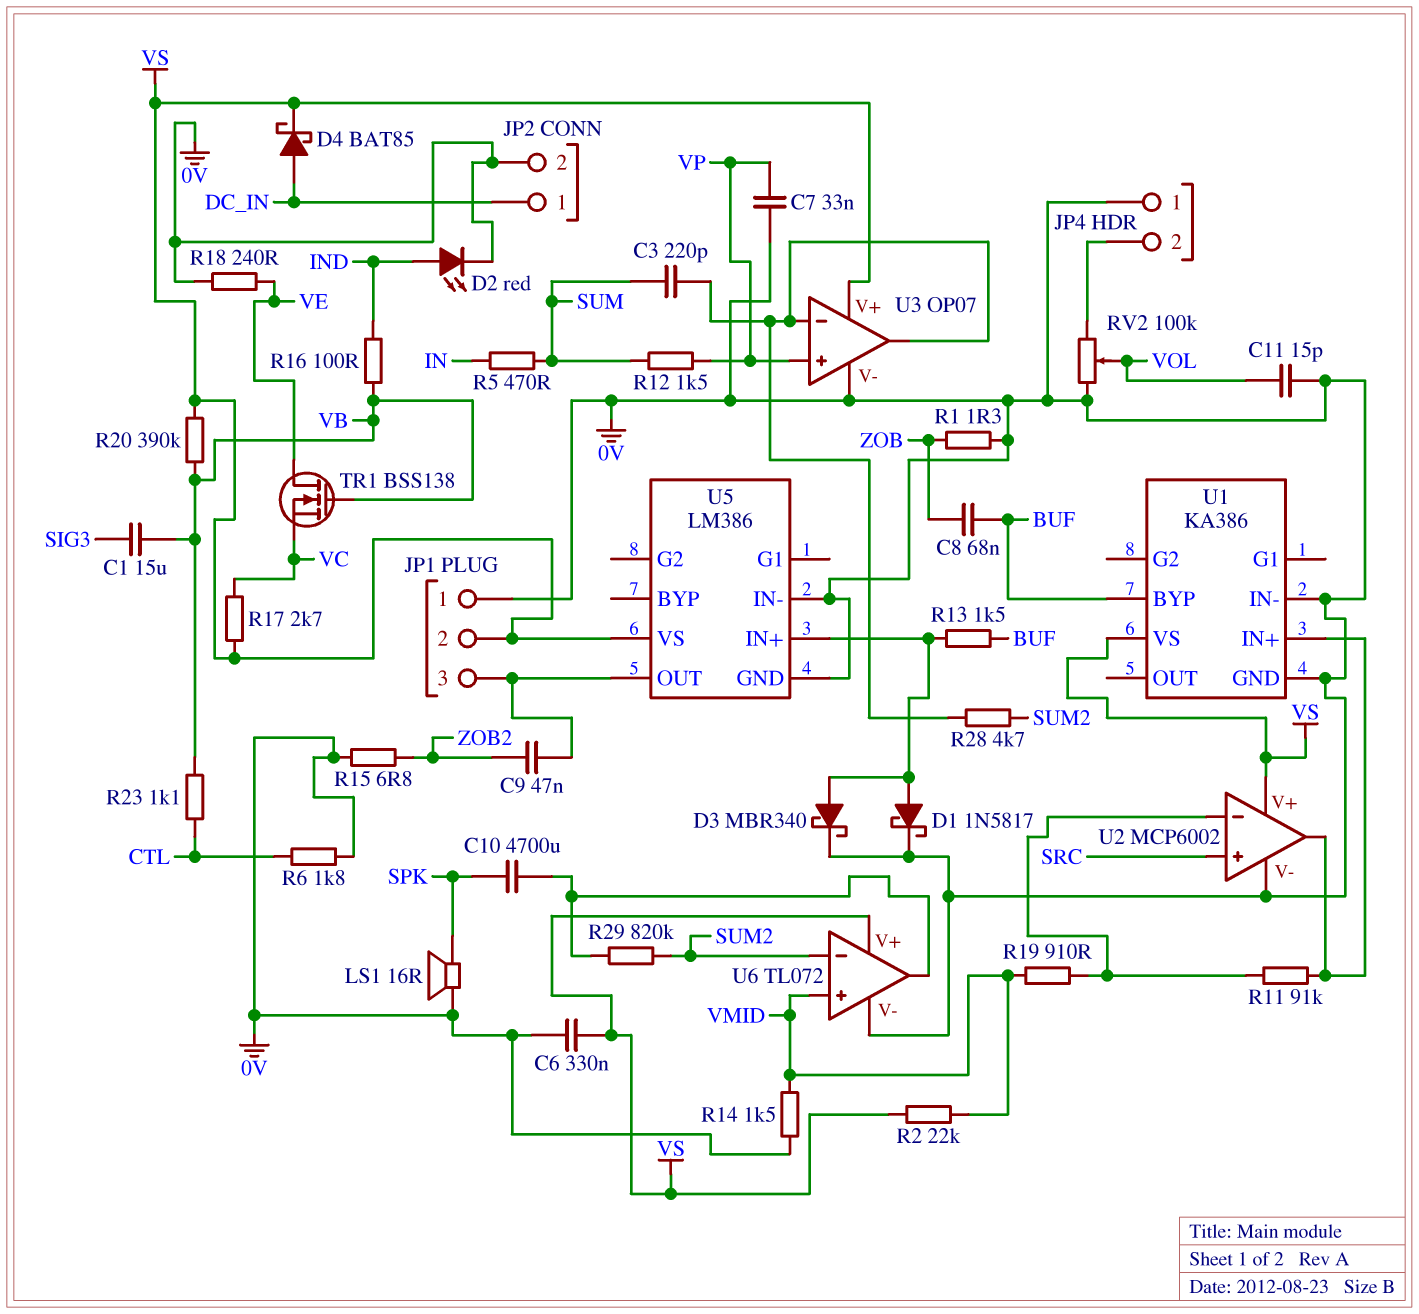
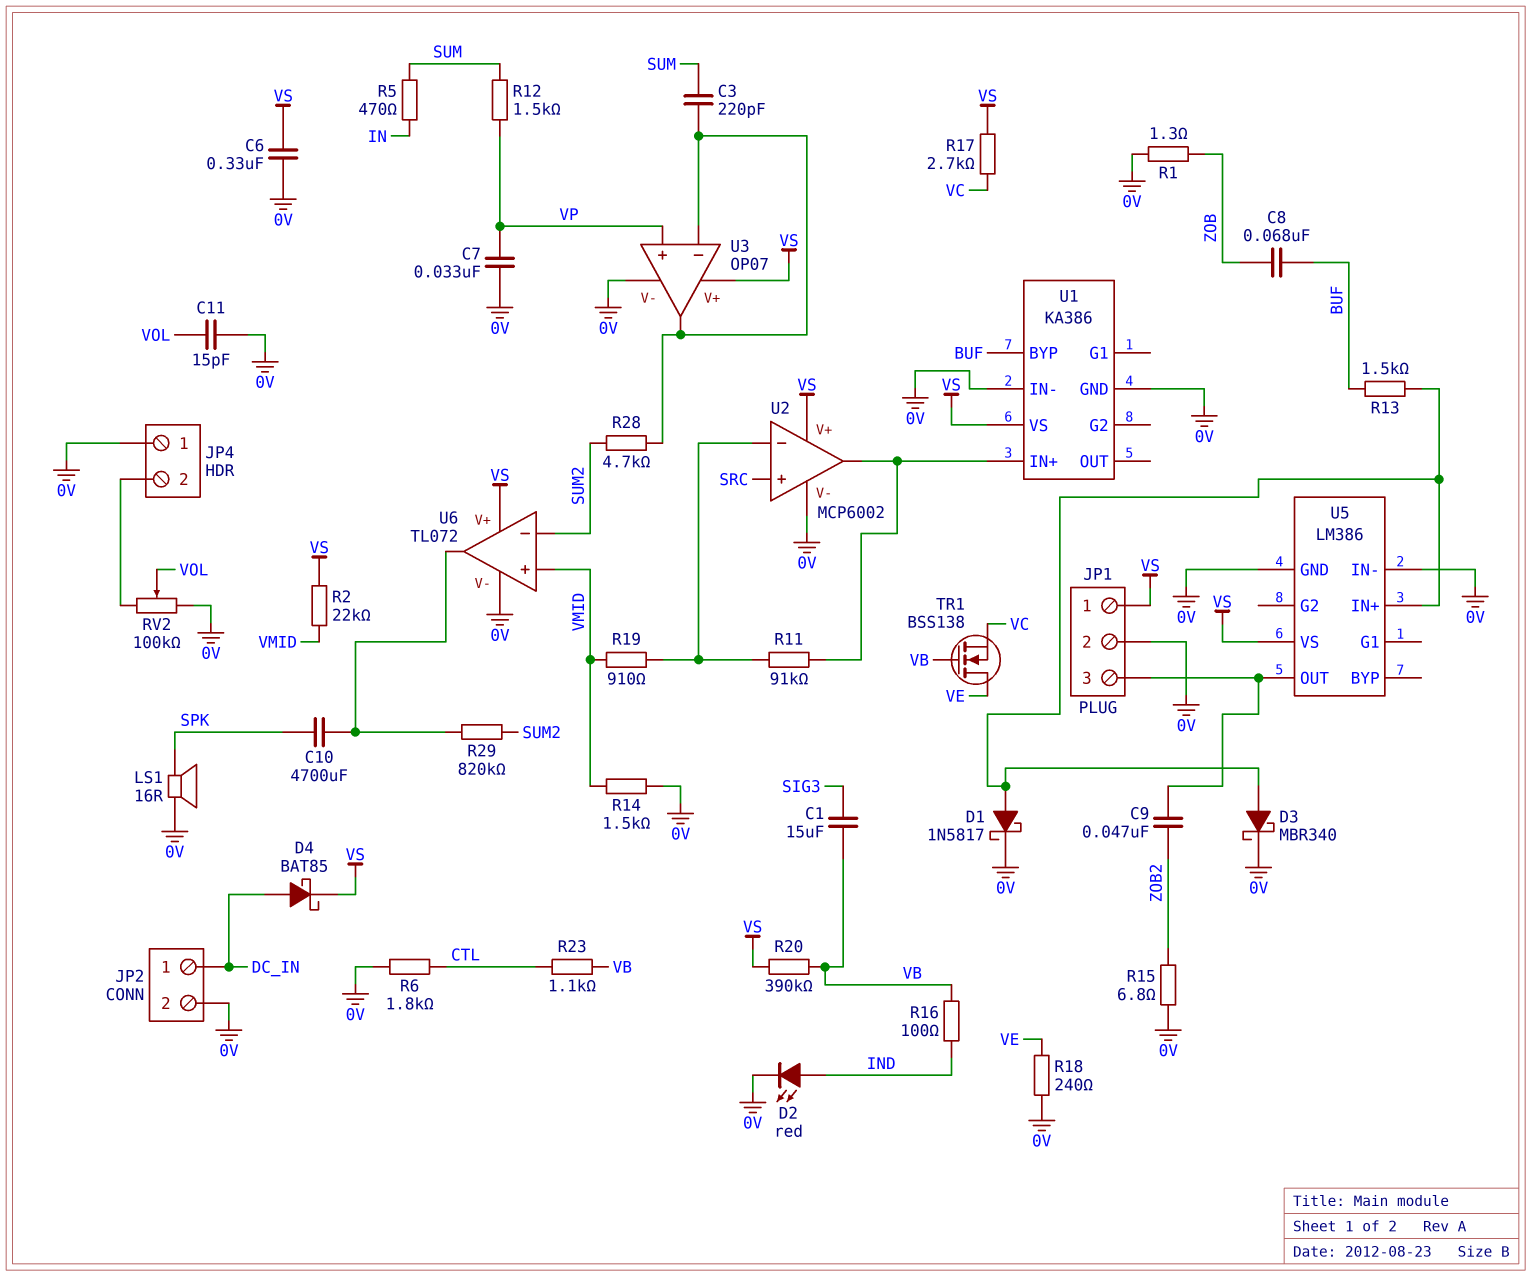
JP1 pin 1: 0V -> VS
JP1 pin 2: VS -> 0V

